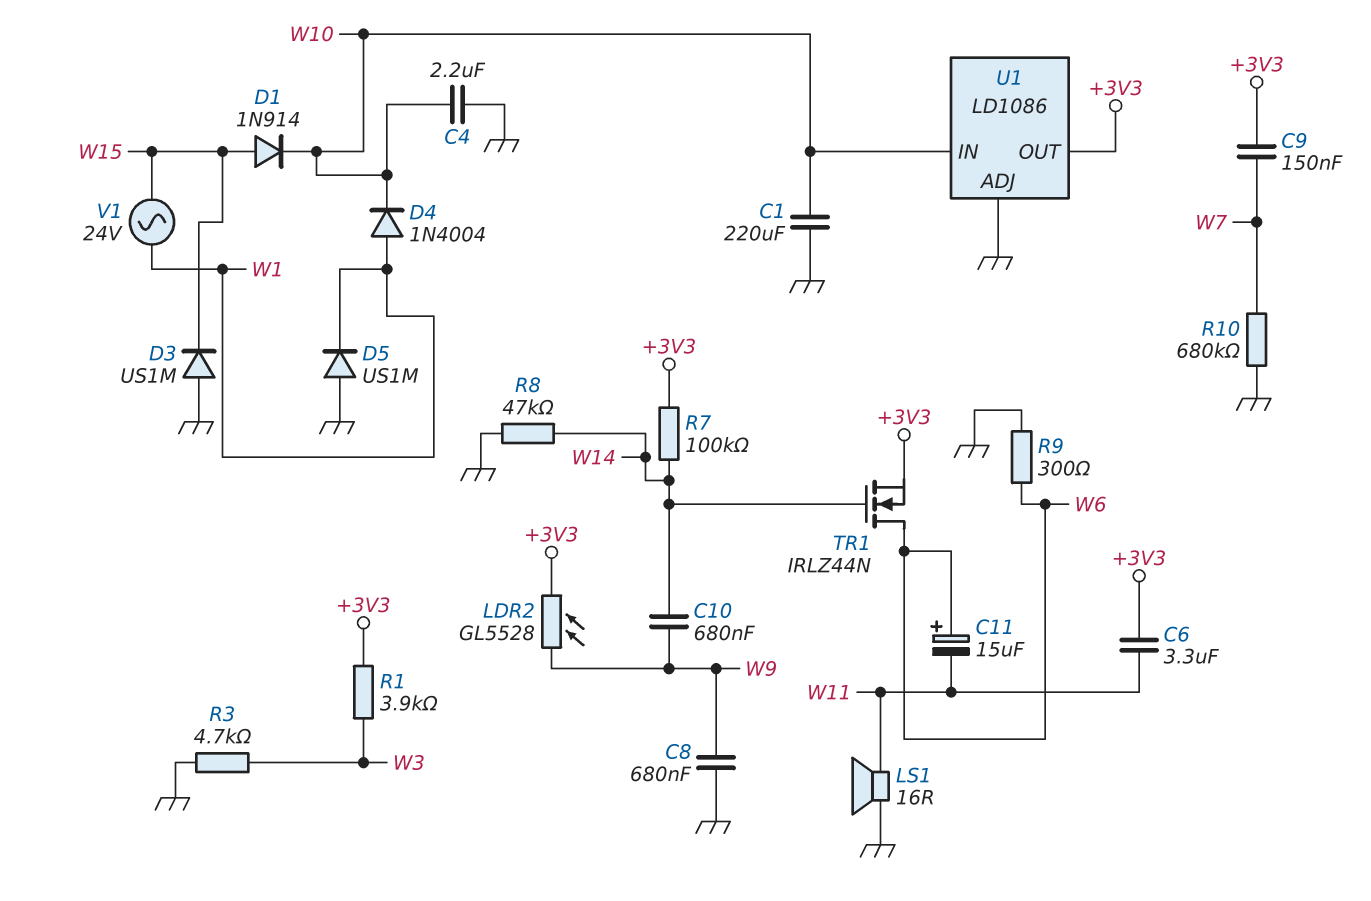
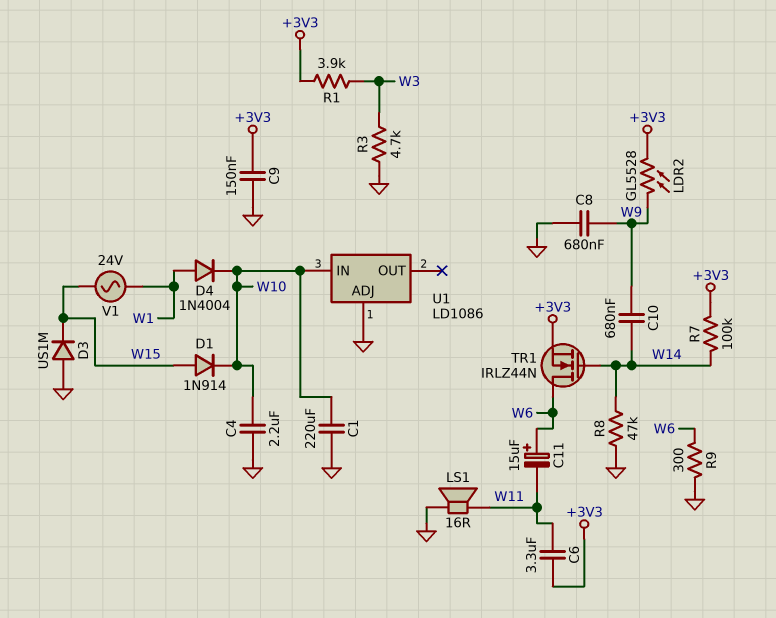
C9: 150nF (+3V3, W7) -> 150nF (+3V3, GND)
D5: diode US1M (A GND, K W1) -> none
R10: 680k (GND, W7) -> none
U1 pin OUT: +3V3 -> none

